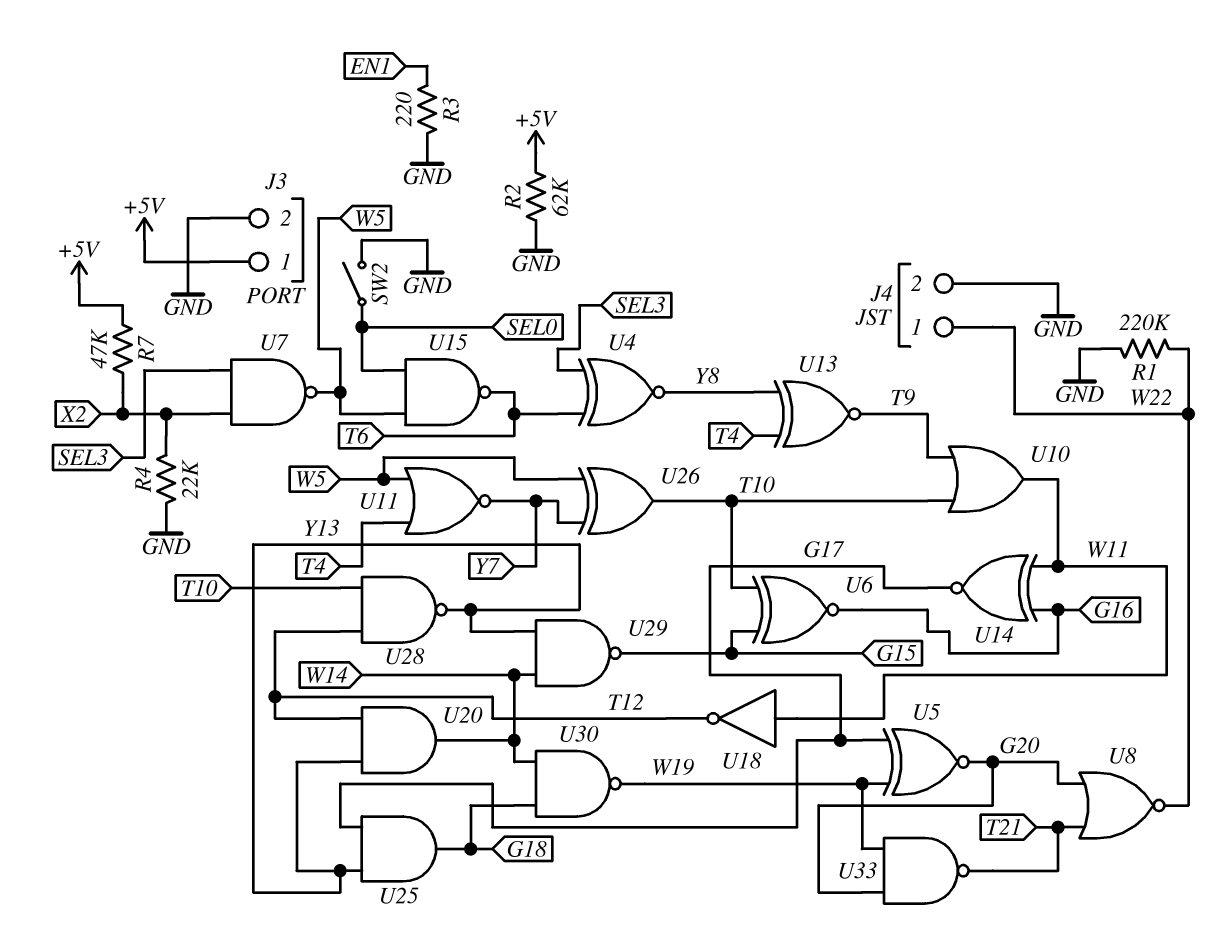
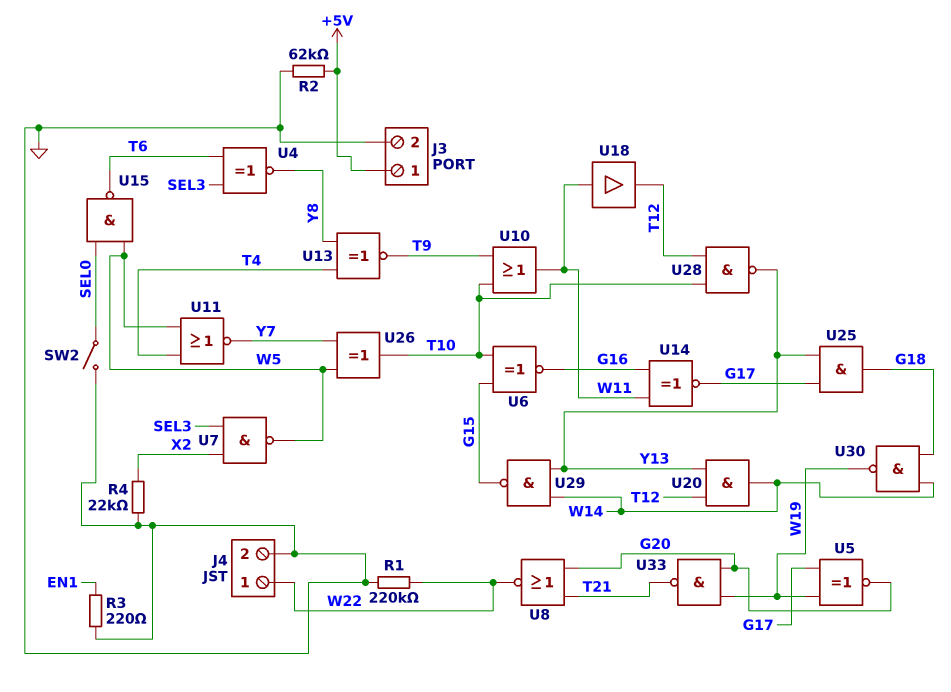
R7: 47k (+5V, X2) -> none
U18: NOT (in W11, out T12) -> buffer (in W11, out T12)

